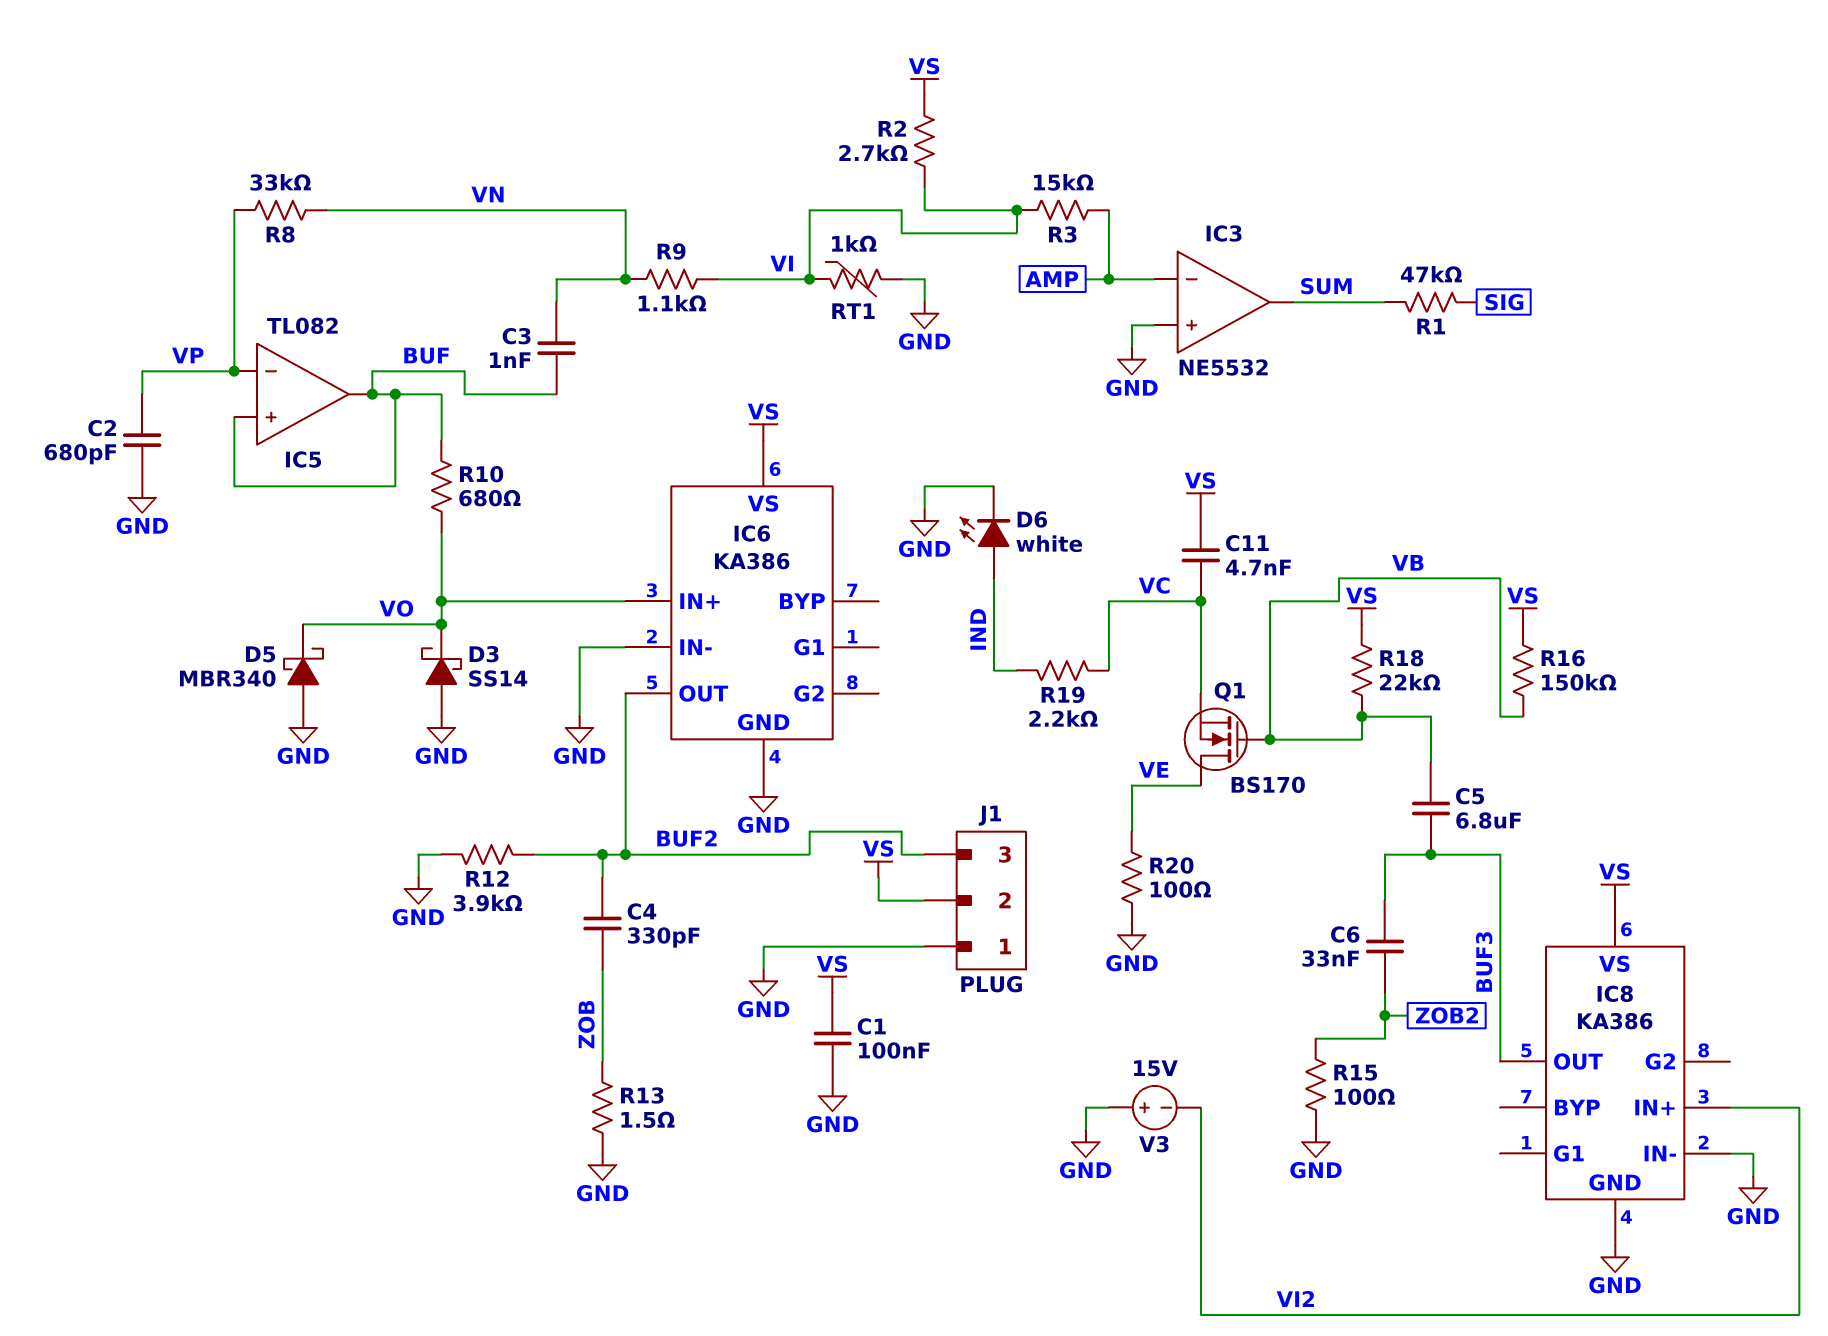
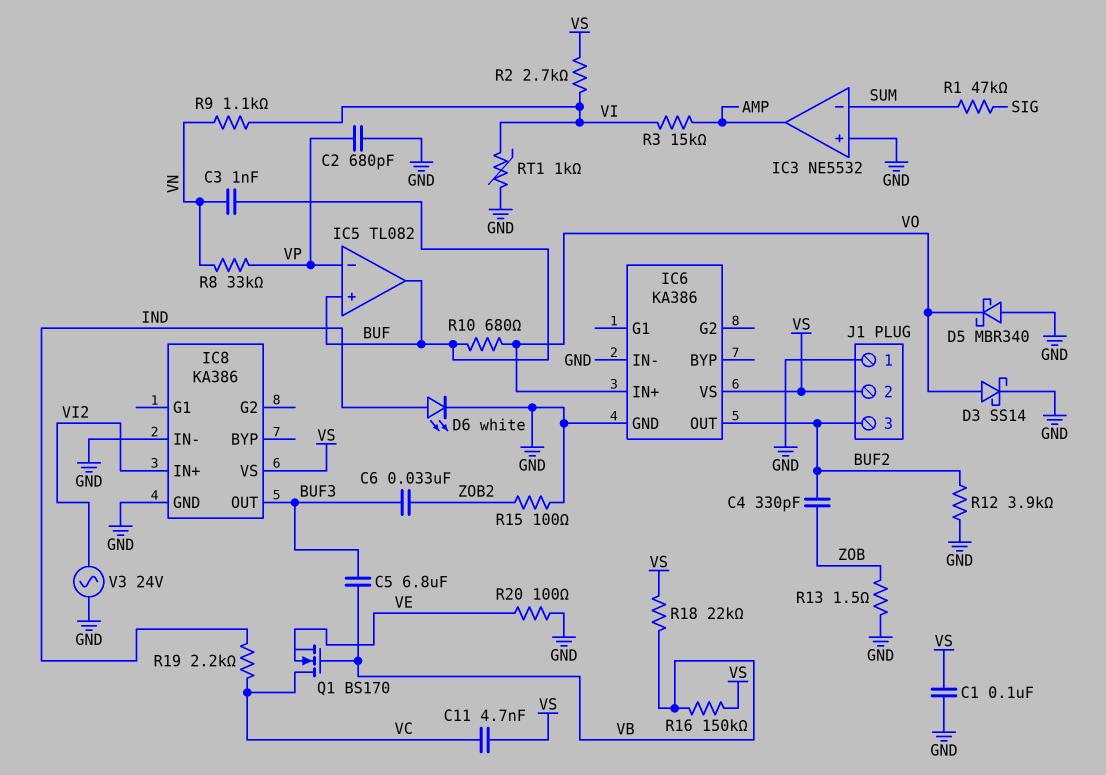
D3: schottky SS14 (A GND, K VO) -> schottky SS14 (A VO, K GND)
IC3 pin in-: AMP -> SUM
IC3 pin out: SUM -> AMP
Q1: NMOS BS170 (G VB, D VE, S VC) -> NMOS BS170 (G VB, D VC, S VE)
V3: 15V (plus GND, minus VI2) -> AC 24V (GND, VI2)

